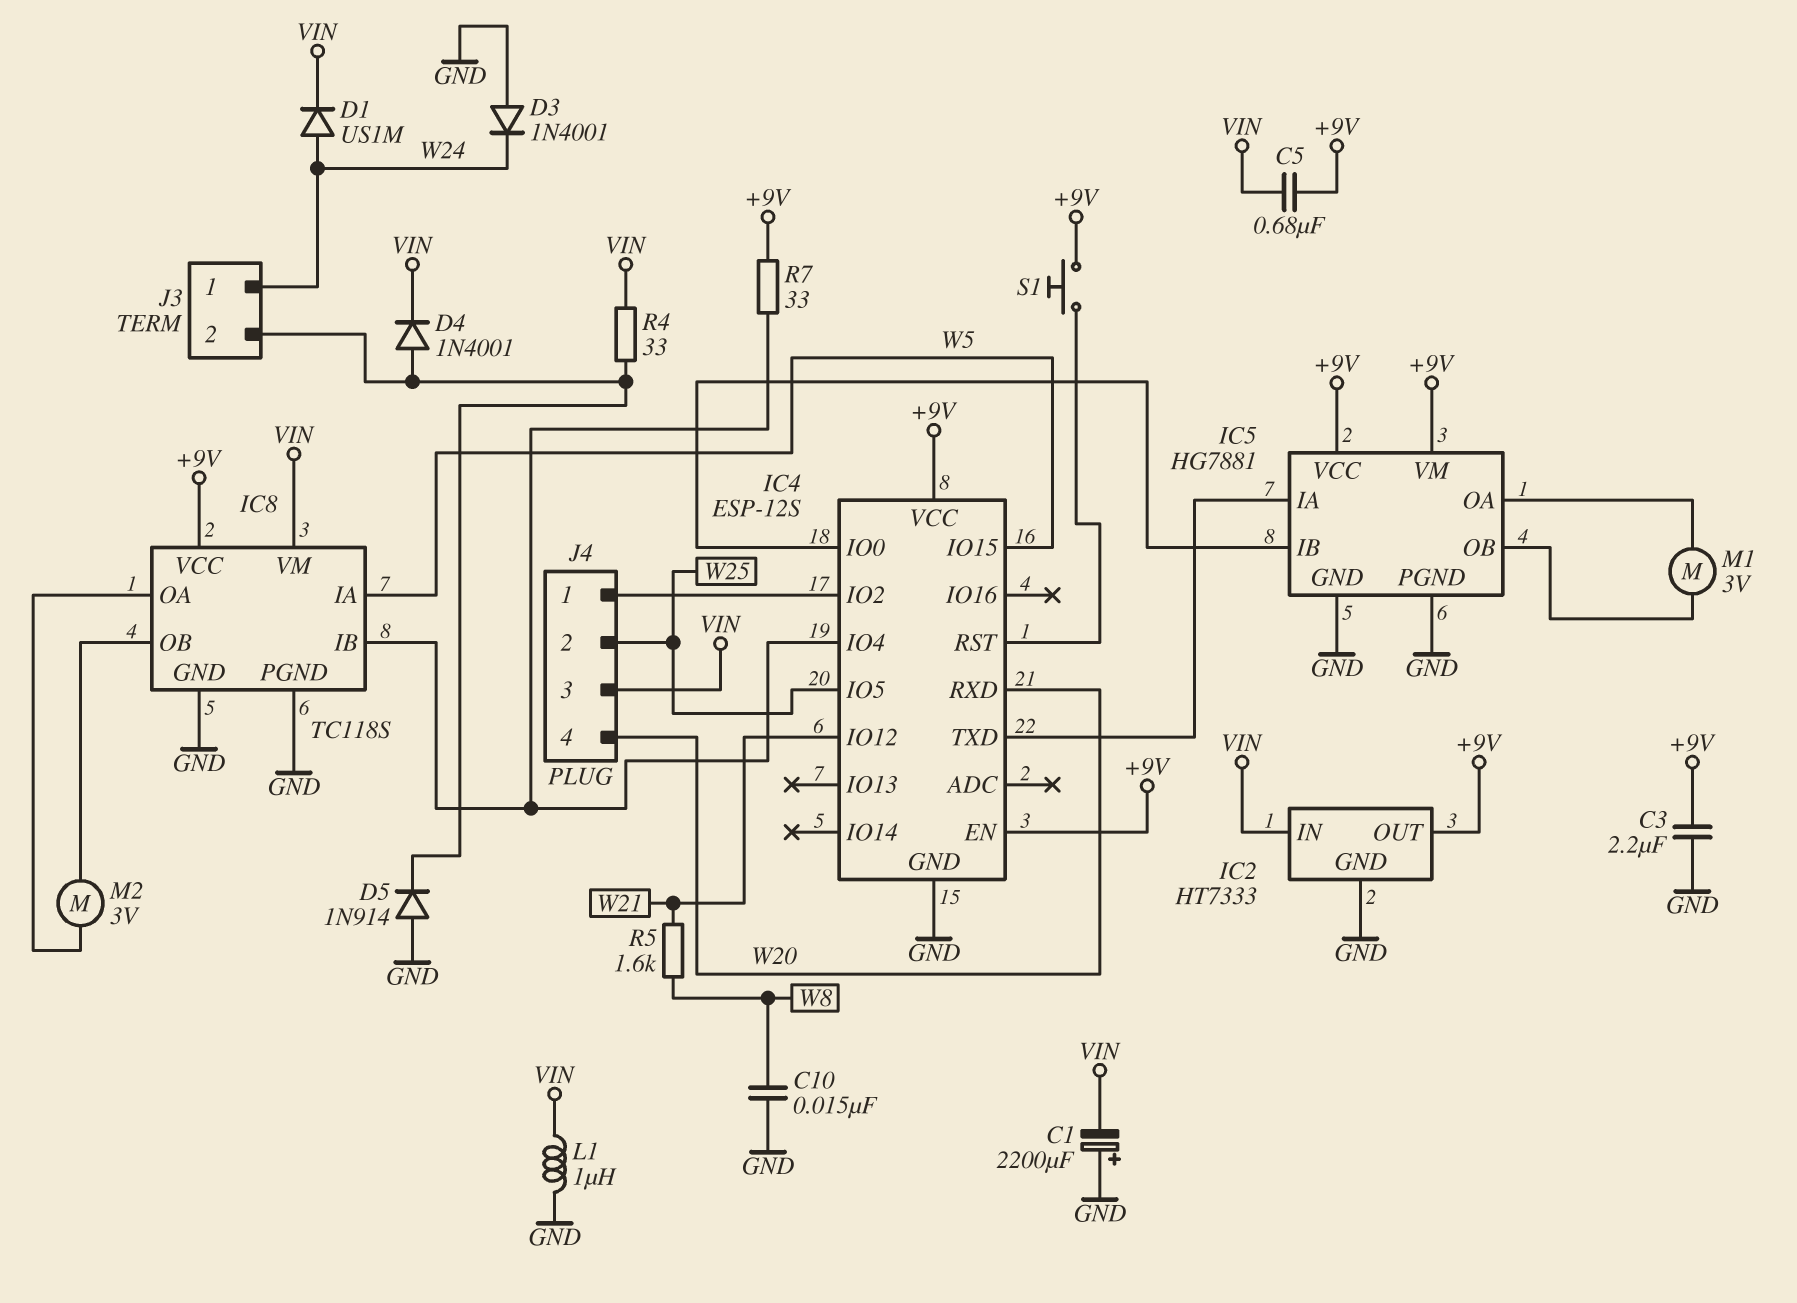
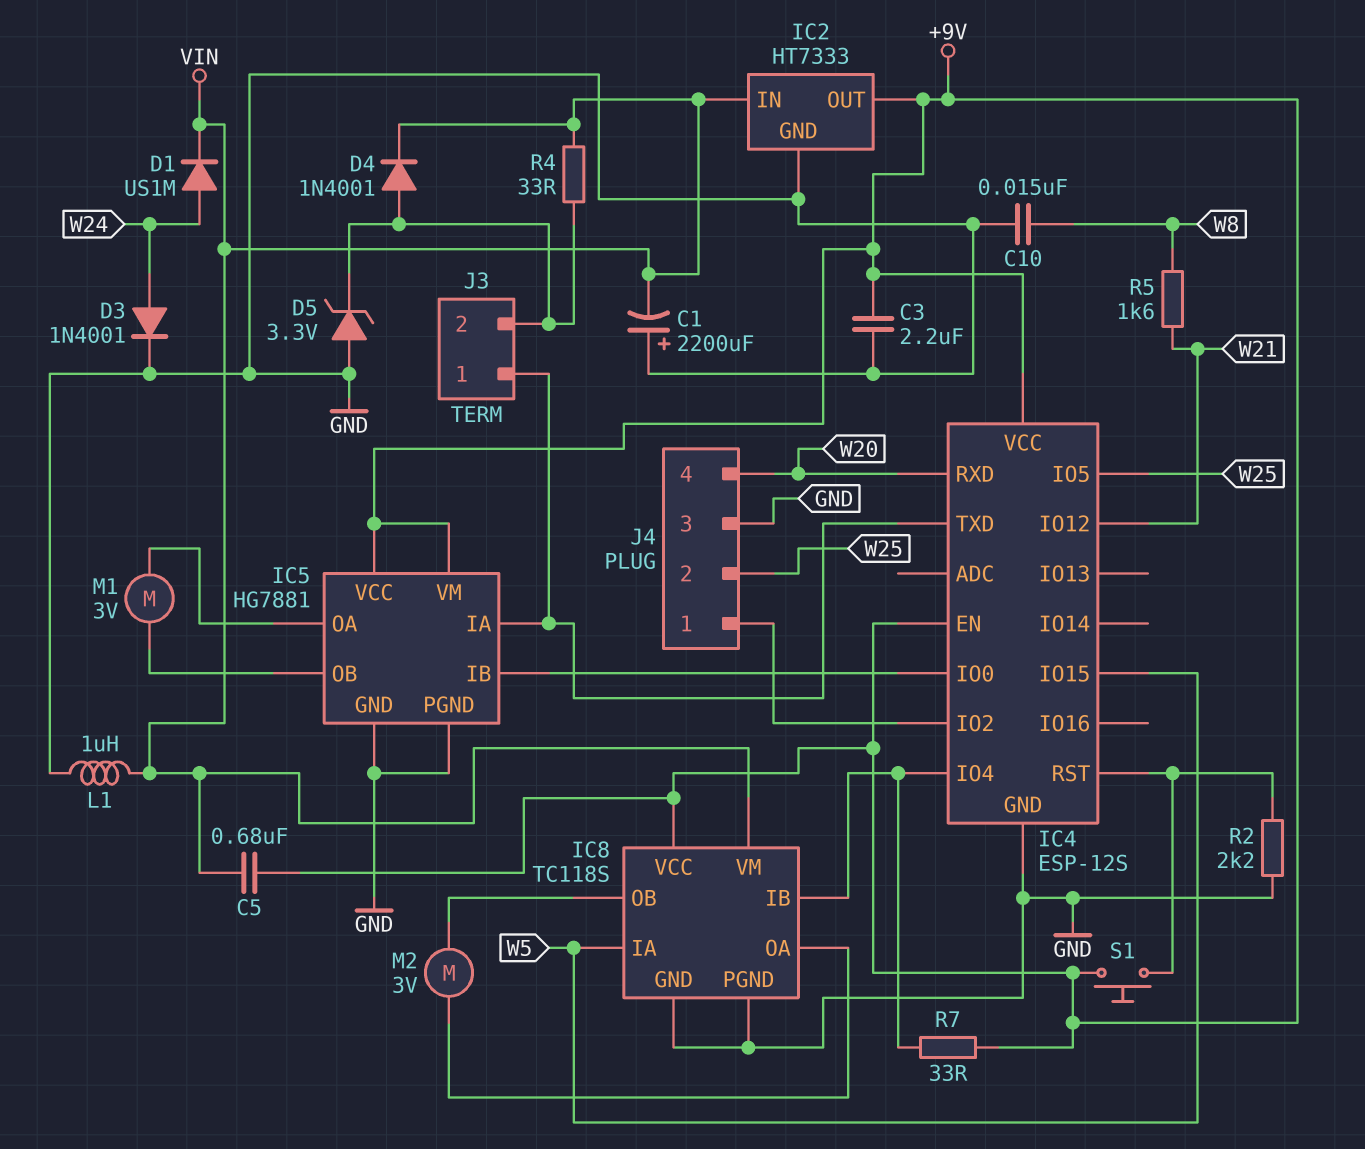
D3: diode 1N4001 (A GND, K W24) -> diode 1N4001 (A W24, K GND)
D5: diode 1N914 (A GND, K J3/2) -> zener 3.3V (A GND, K J3/2)
J3 pin 1: W24 -> IC4/TXD
J4 pin 3: VIN -> GND
R2: none -> 2.2k (GND, IC4/RST)

